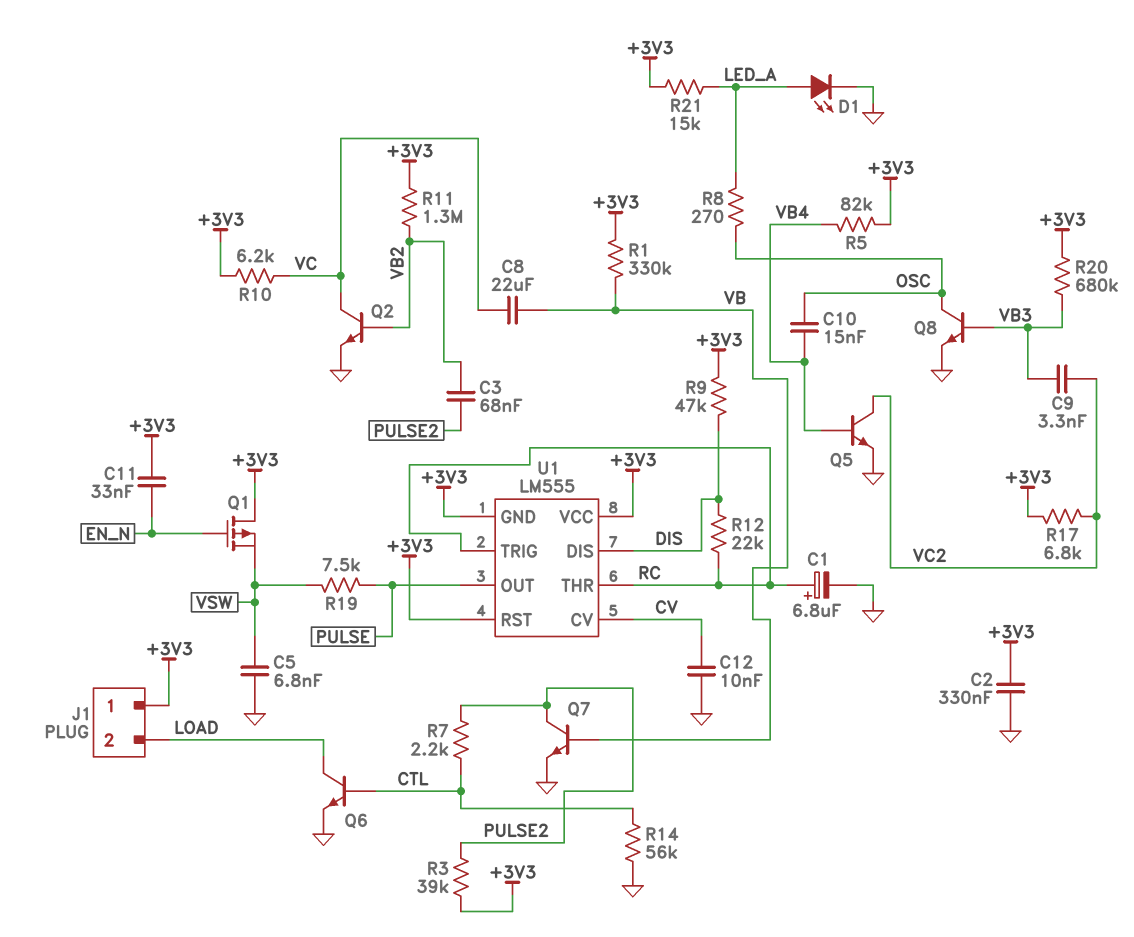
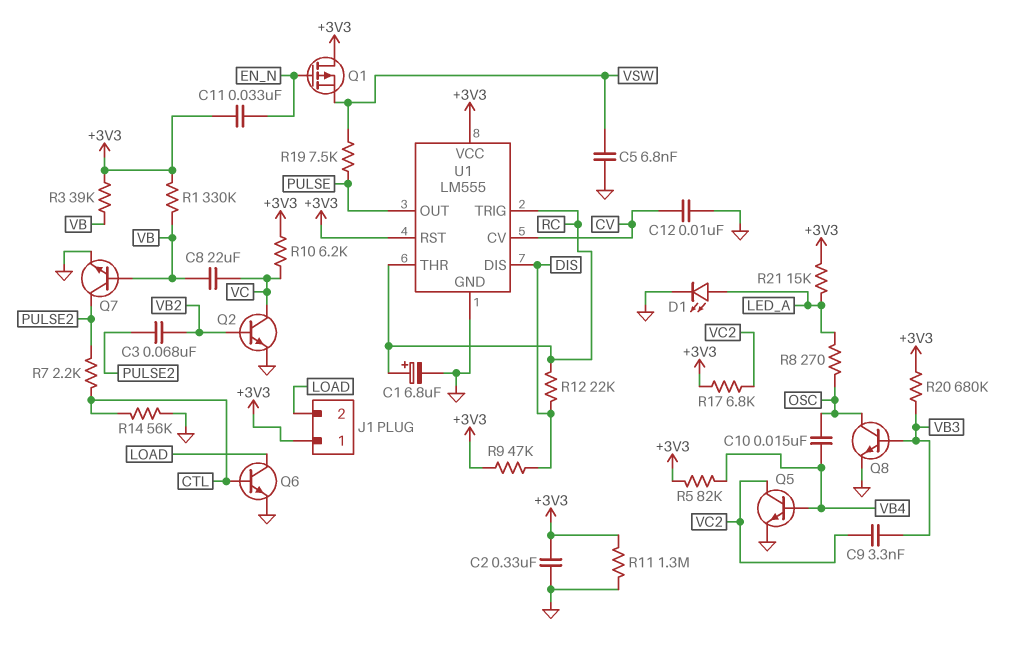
R3: 39k (+3V3, PULSE2) -> 39k (+3V3, VB)
R11: 1.3M (+3V3, VB2) -> 1.3M (+3V3, GND)
U1 pin GND: +3V3 -> GND

